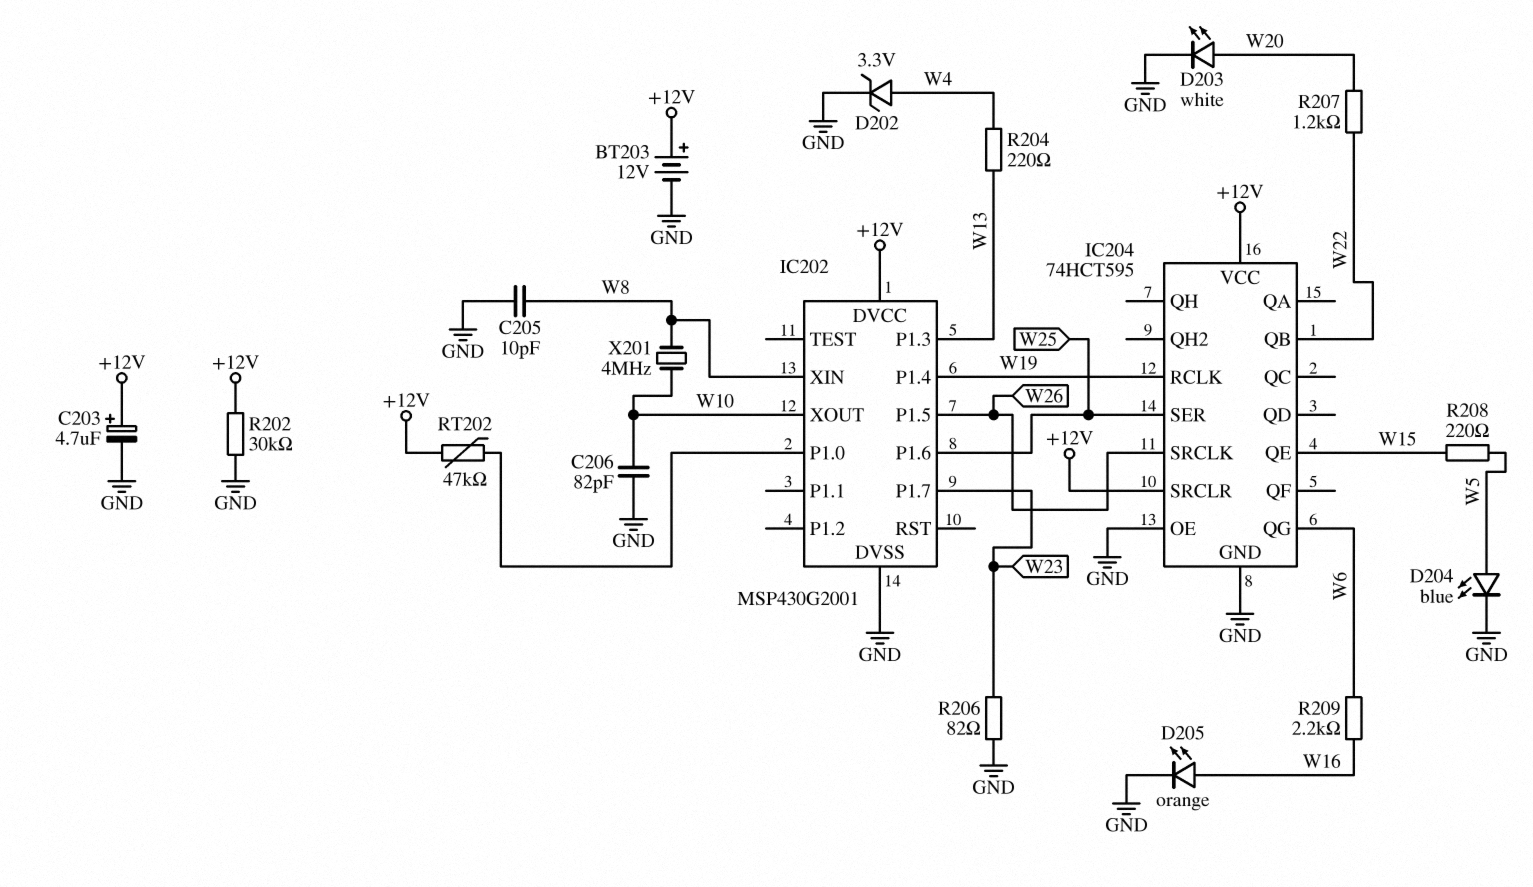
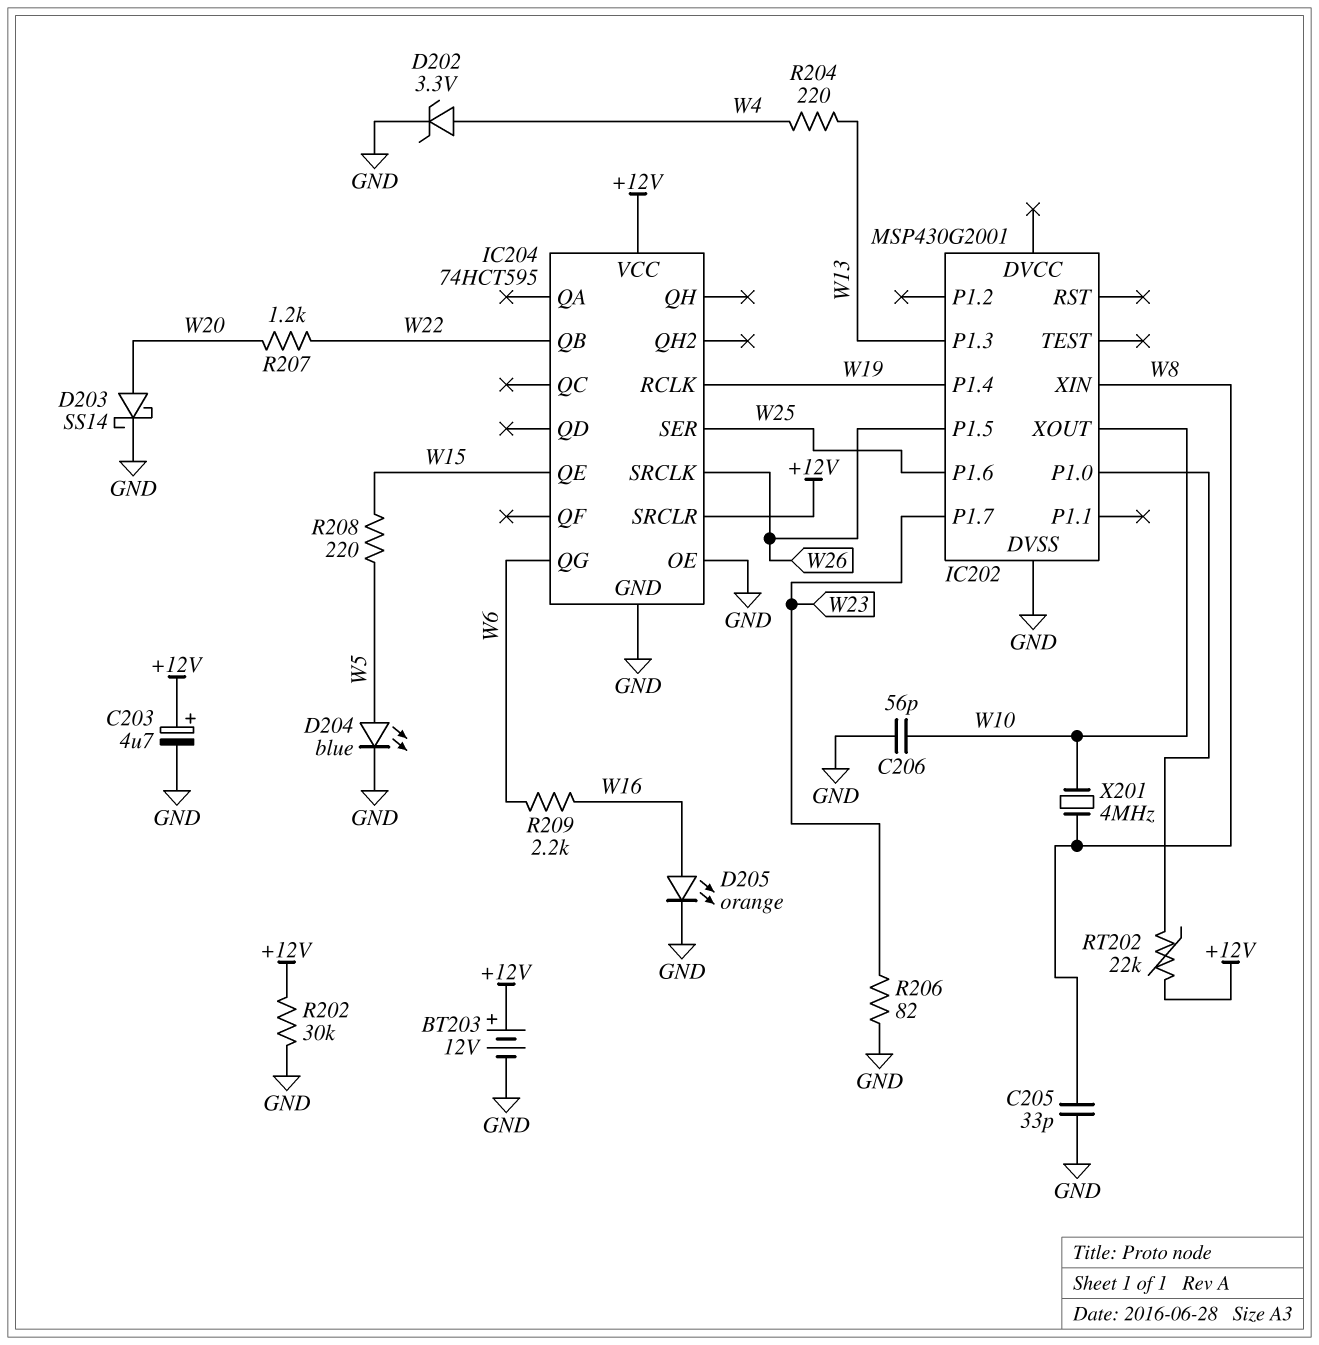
C205: 10pF (GND, W8) -> 33pF (GND, W8)
C206: 82pF (GND, W10) -> 56pF (GND, W10)
D203: LED white (A W20, K GND) -> schottky SS14 (A W20, K GND)
IC202 pin DVCC: +12V -> none
RT202: 47k (+12V, IC202/P1.0) -> 22k (+12V, IC202/P1.0)

